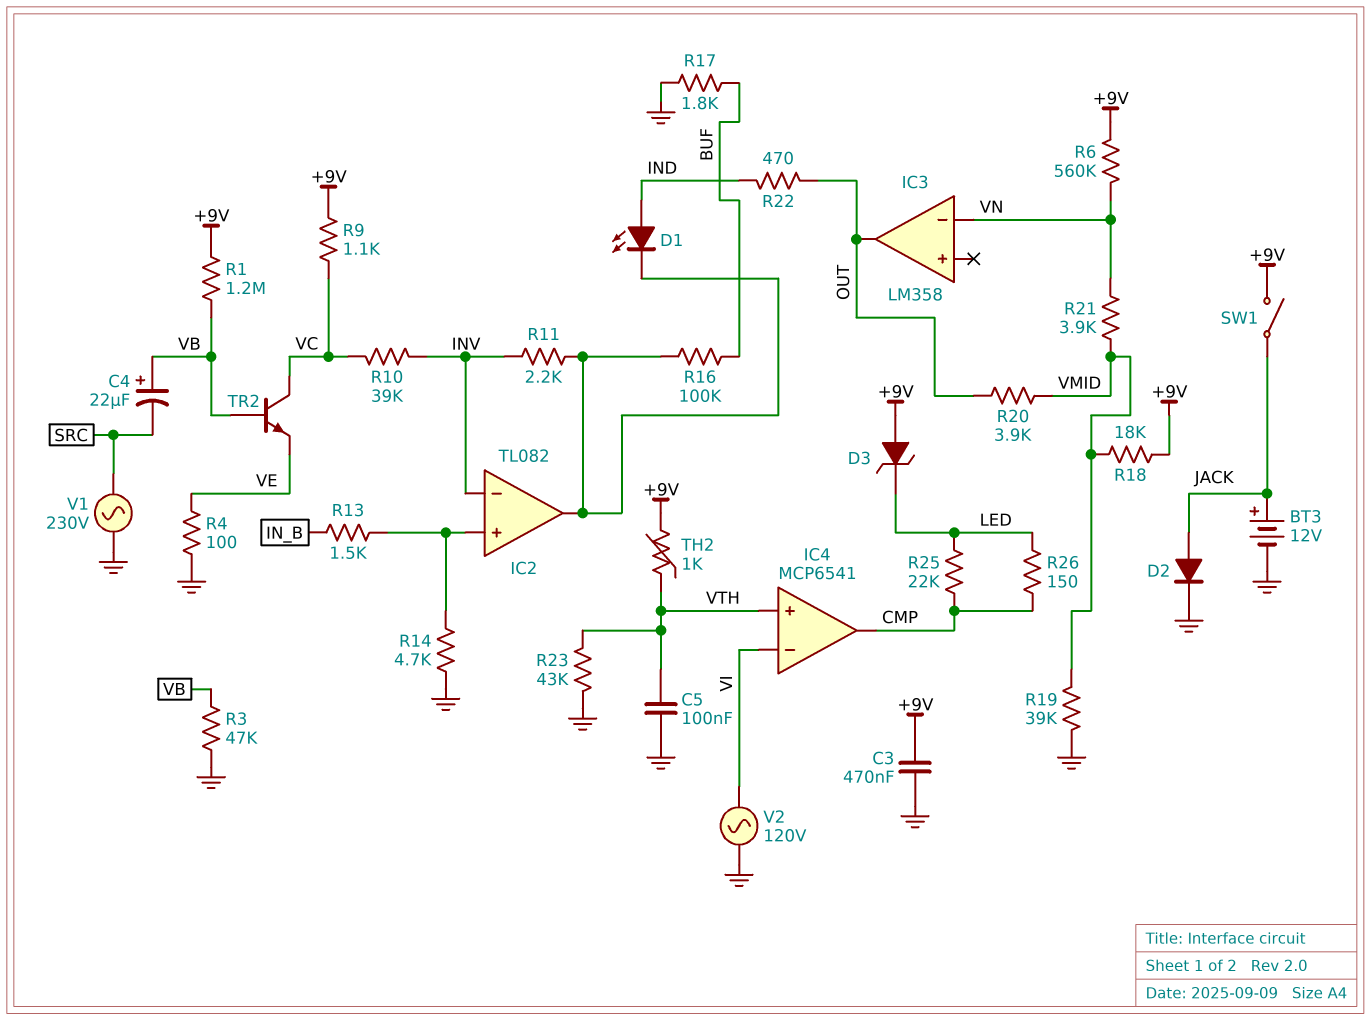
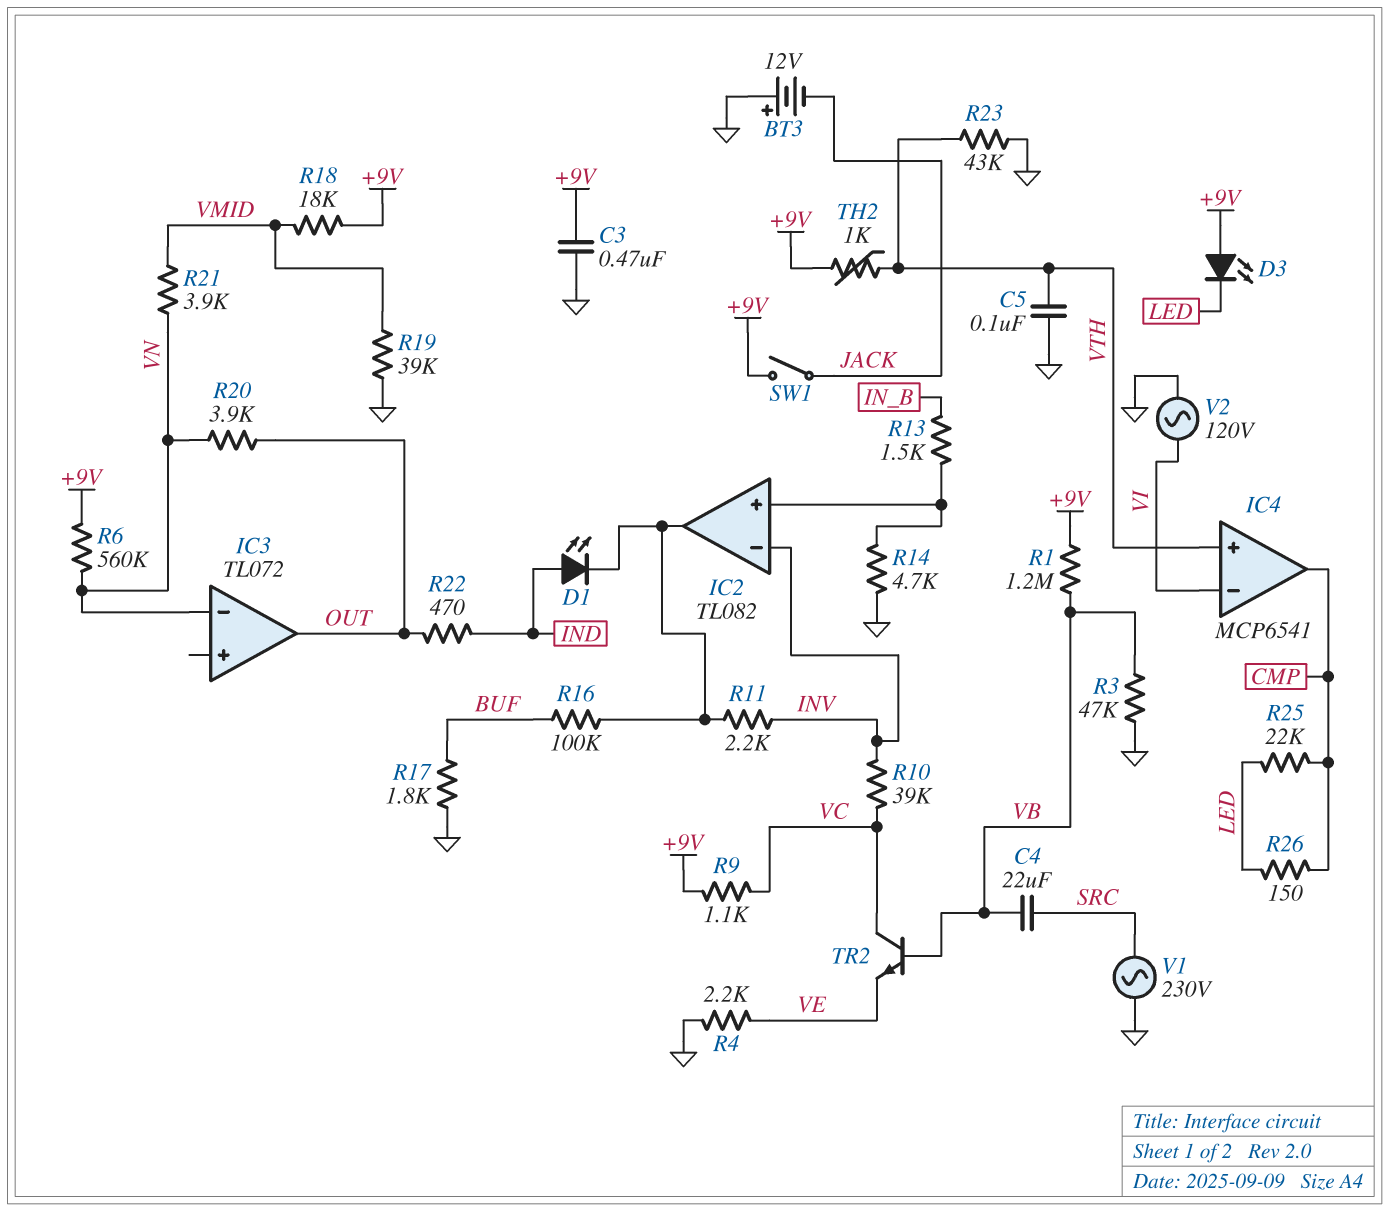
BT3: 12V (plus JACK, minus GND) -> 12V (plus GND, minus JACK)
C4: 22uF (plus VB, minus SRC) -> 22uF (SRC, VB)
D2: diode (A JACK, K GND) -> none
D3: zener (A +9V, K LED) -> LED (A +9V, K LED)
IC3: LM358 -> TL072
R4: 100 (GND, VE) -> 2.2k (GND, VE)
R20: 3.9k (OUT, VMID) -> 3.9k (OUT, VN)

